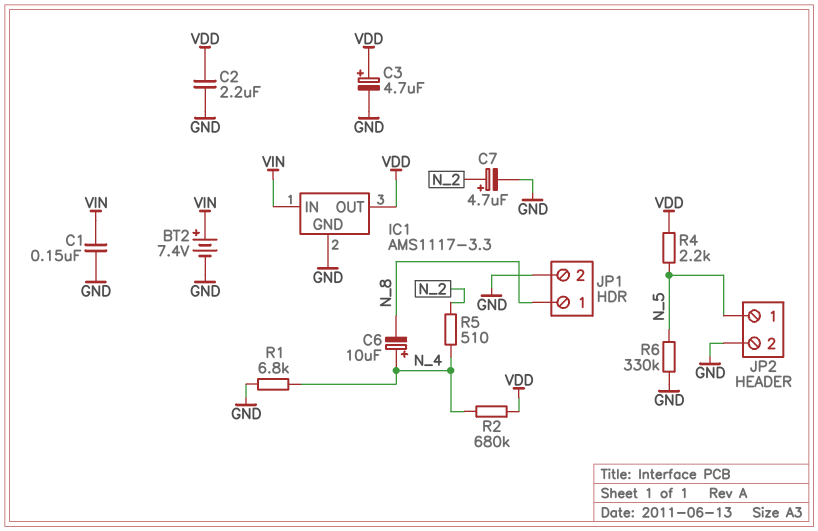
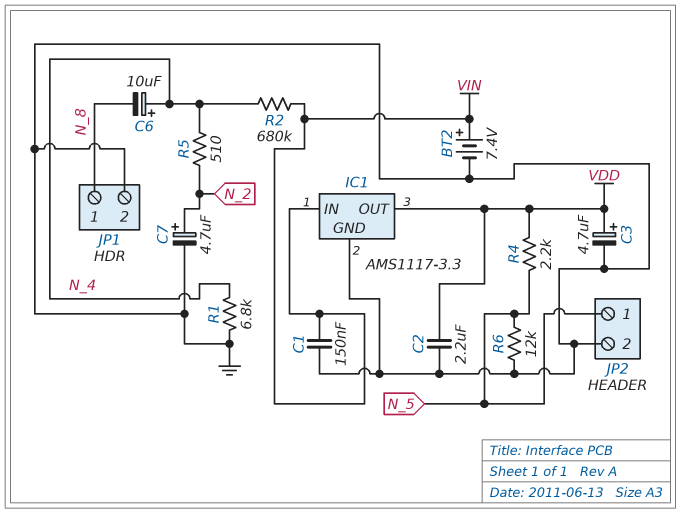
R2: 680k (N_4, VDD) -> 680k (N_4, VIN)
R6: 330k (GND, N_5) -> 12k (GND, N_5)

